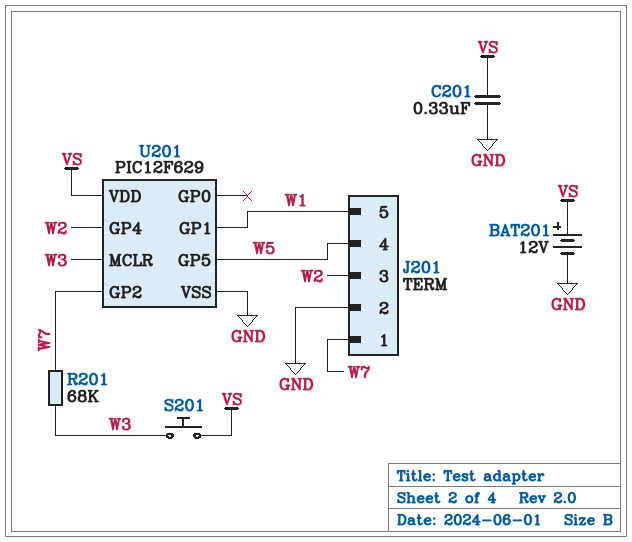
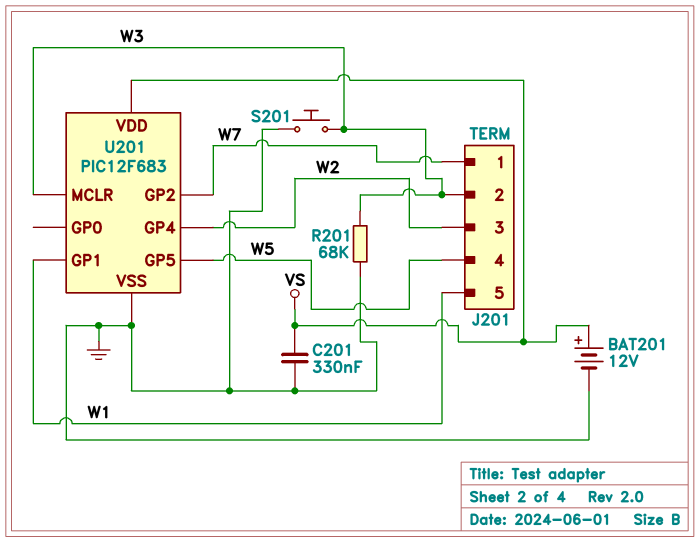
J201 pin 2: GND -> W3
R201: 68k (W3, W7) -> 68k (GND, W3)
S201: button (VS, W3) -> button (GND, W3)
U201: PIC12F629 -> PIC12F683

